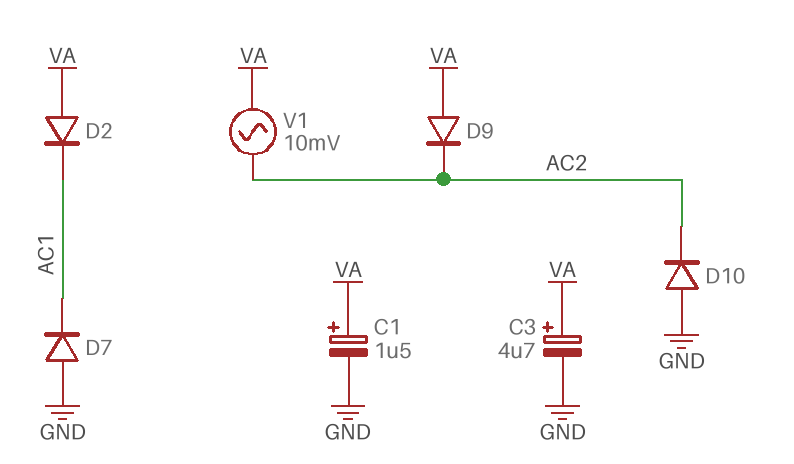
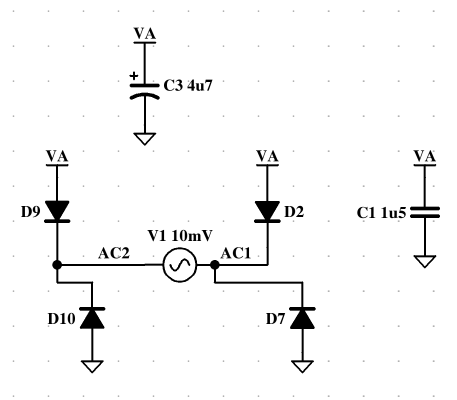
C1: 1.5uF (plus VA, minus GND) -> 1.5uF (GND, VA)
V1: AC 10mV (AC2, VA) -> AC 10mV (AC1, AC2)

